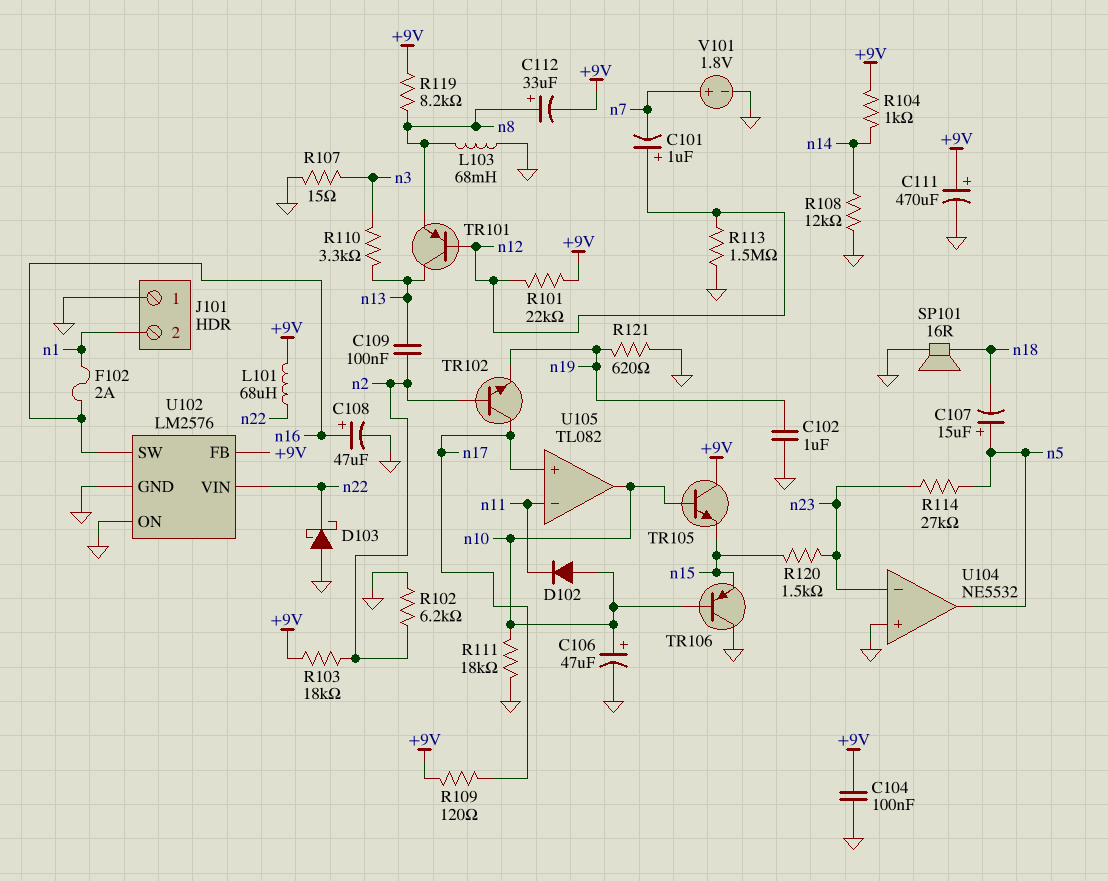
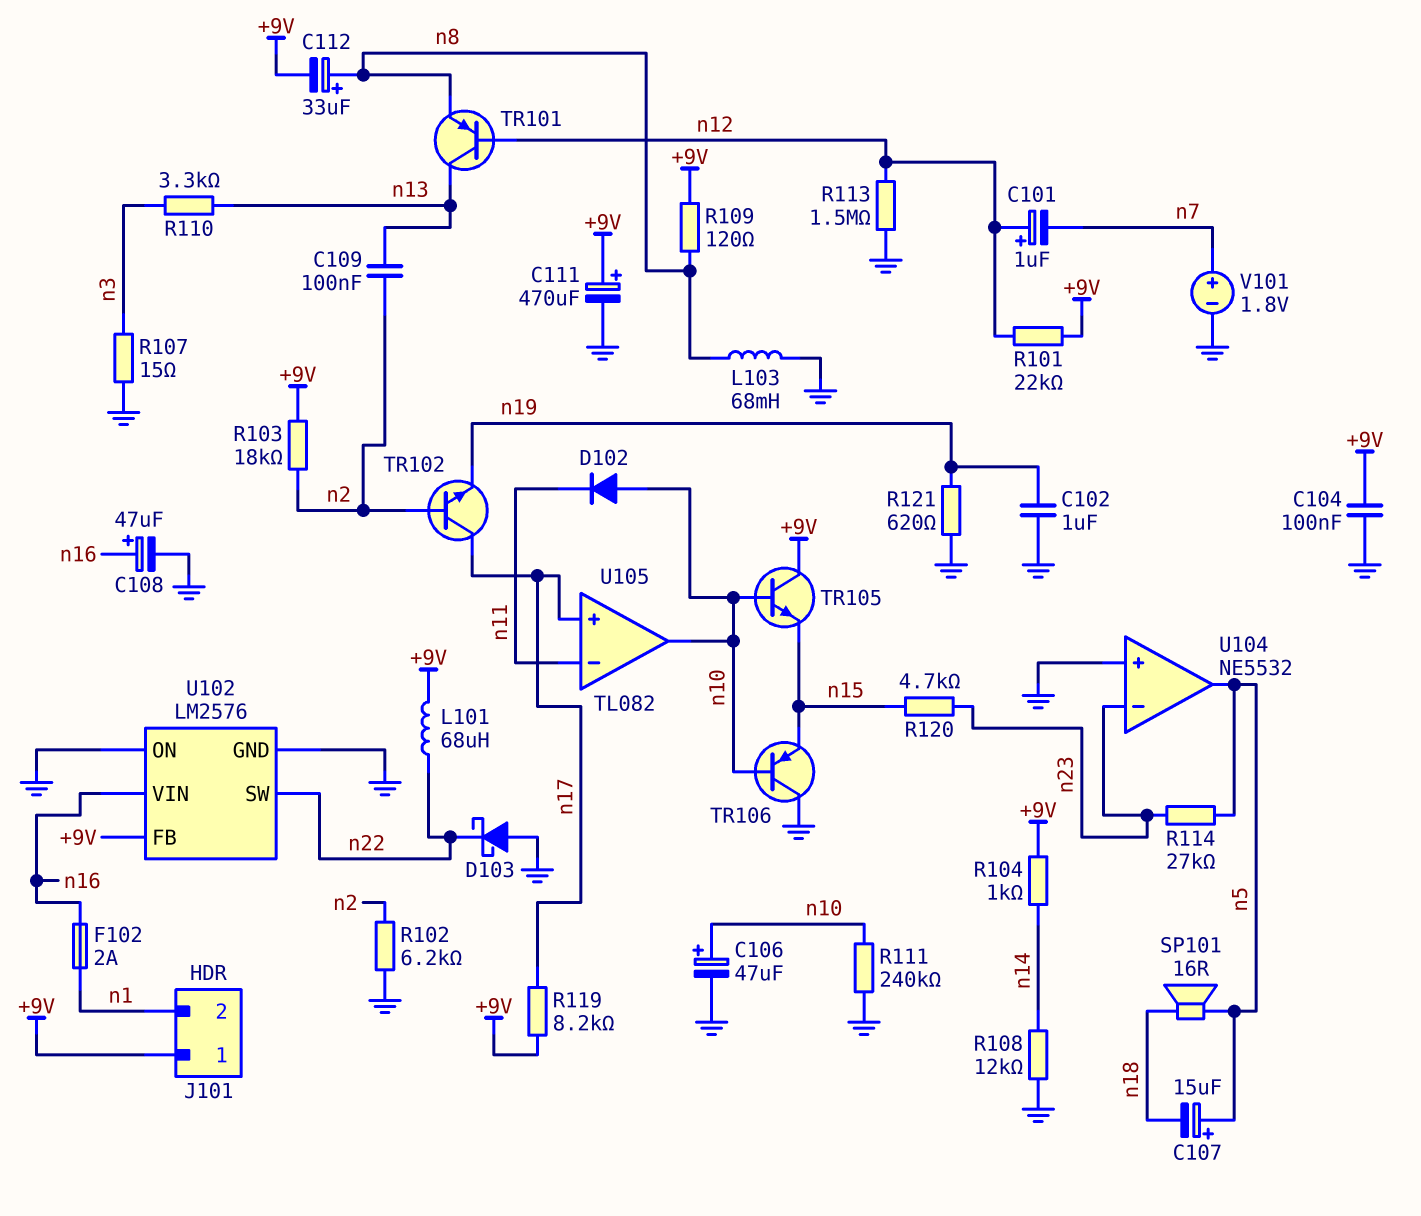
J101 pin 1: GND -> +9V
R109: 120 (+9V, n17) -> 120 (+9V, n8)
R111: 18k (GND, n10) -> 240k (GND, n10)
R119: 8.2k (+9V, n8) -> 8.2k (+9V, n17)
R120: 1.5k (n15, n23) -> 4.7k (n15, n23)
SP101: speaker 16R (GND, n18) -> speaker 16R (n5, n18)
U102 pin SW: n16 -> n22
U102 pin VIN: n22 -> n16

